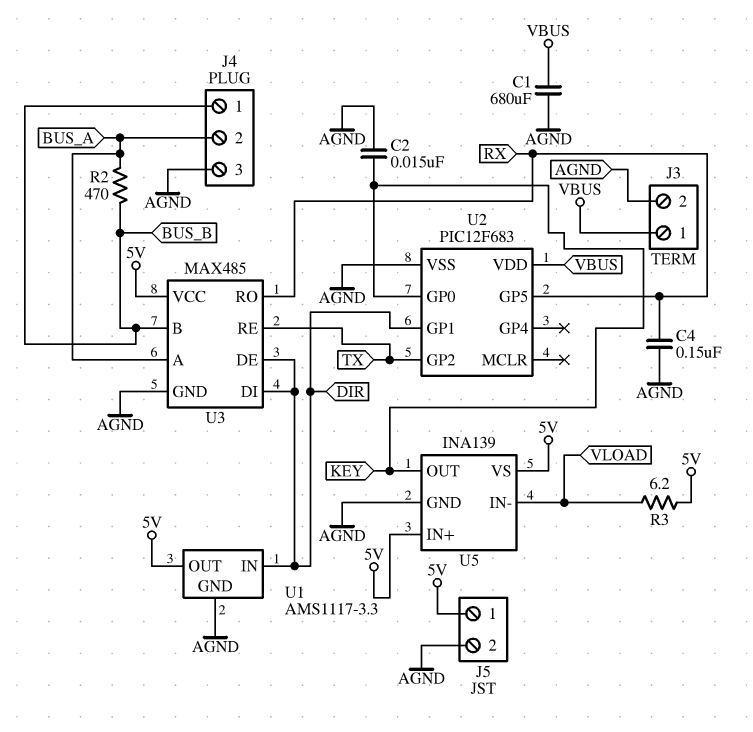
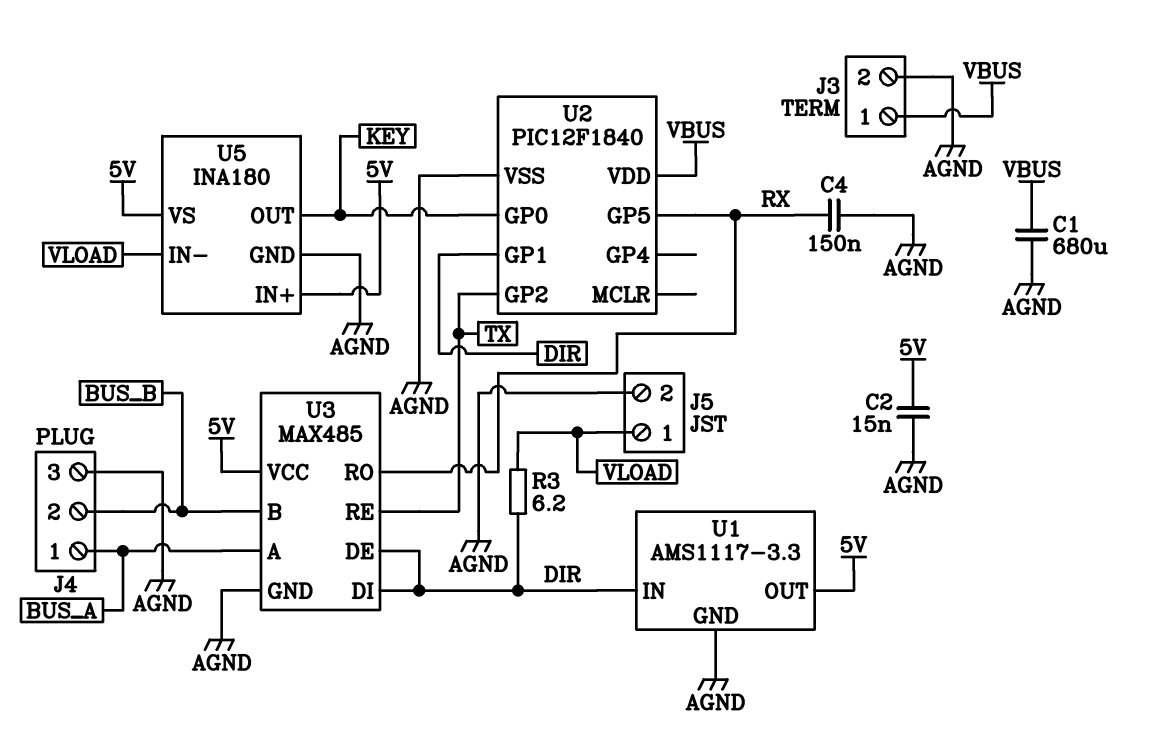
C2: 15nF (AGND, KEY) -> 15nF (5V, AGND)
J4 pin 1: BUS_B -> BUS_A
J4 pin 2: BUS_A -> BUS_B
J5 pin 1: 5V -> VLOAD
R2: 470 (BUS_A, BUS_B) -> none
R3: 6.2 (5V, VLOAD) -> 6.2 (DIR, VLOAD)
U2: PIC12F683 -> PIC12F1840
U5: INA139 -> INA180

